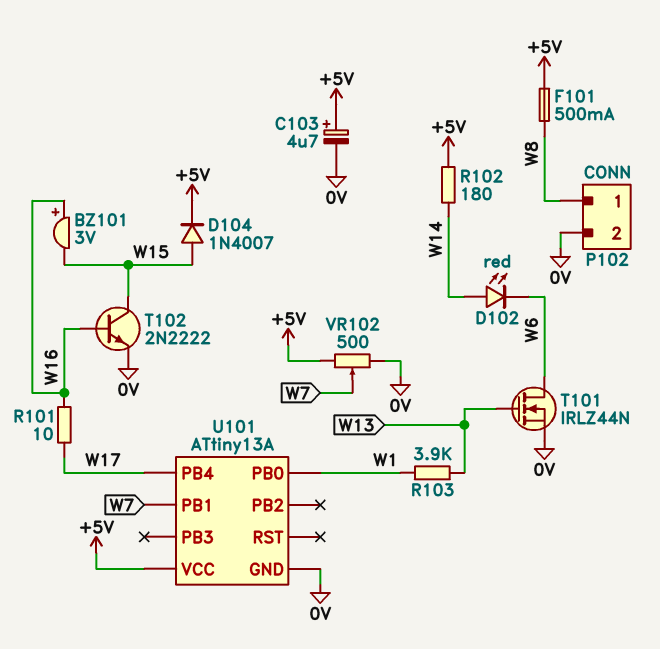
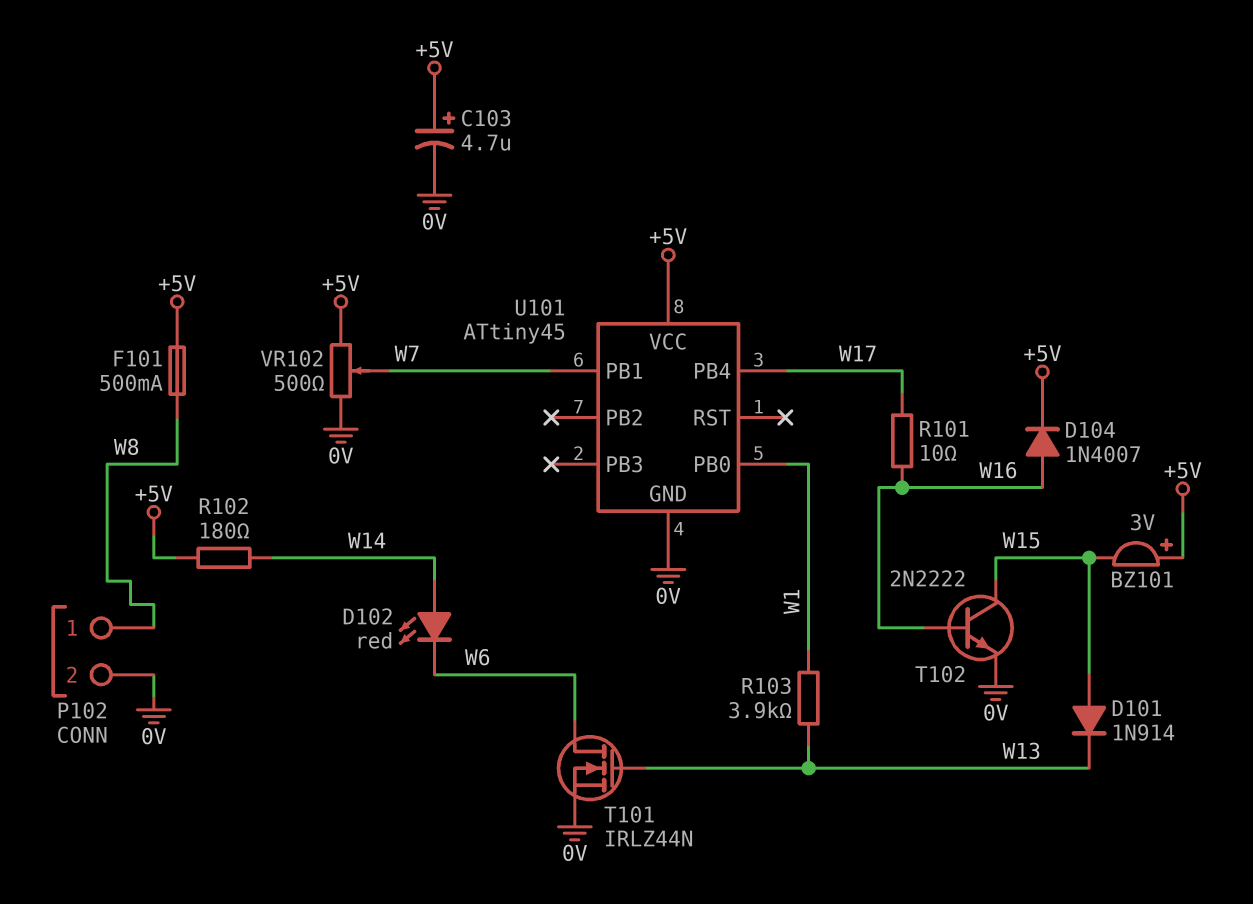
BZ101: buzzer 3V (plus W16, minus W15) -> buzzer 3V (plus +5V, minus W15)
D101: none -> diode 1N914 (A W15, K W13)
D104: diode 1N4007 (A W15, K +5V) -> diode 1N4007 (A W16, K +5V)
U101: ATtiny13A -> ATtiny45

